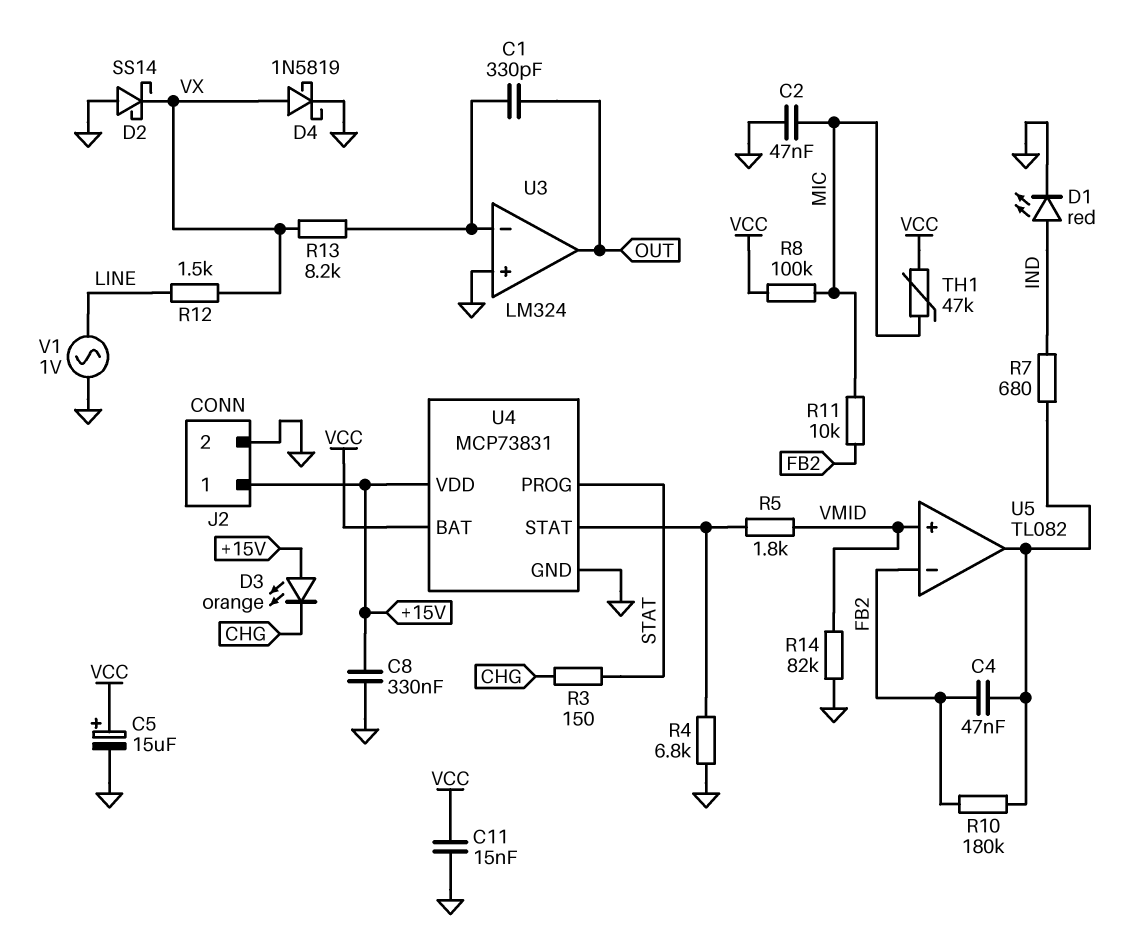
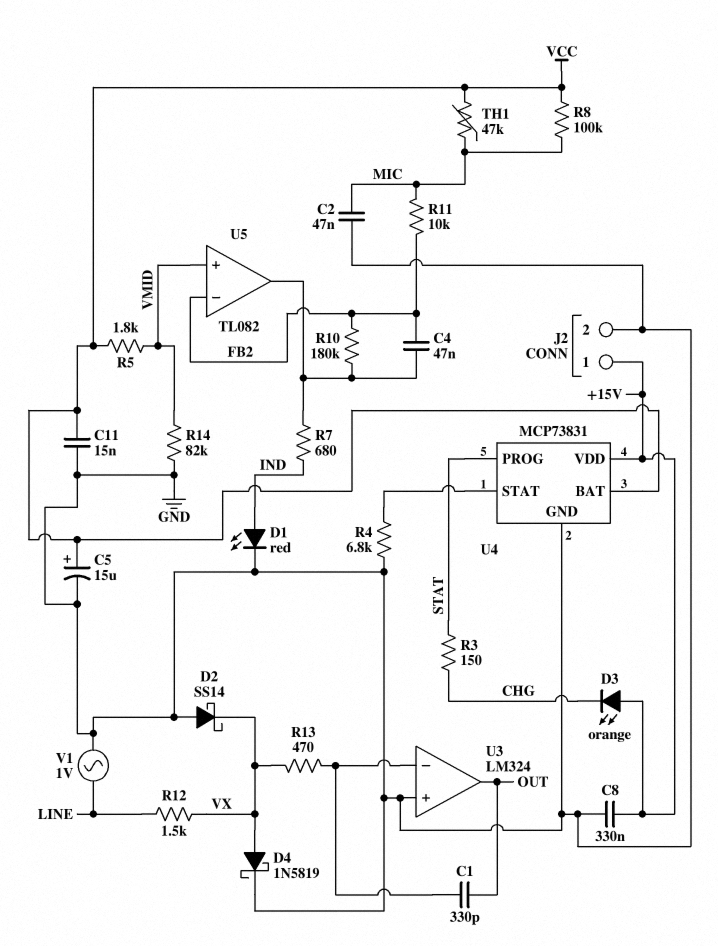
R5: 1.8k (U4/STAT, VMID) -> 1.8k (VCC, VMID)
R13: 8.2k (U3/in-, VX) -> 470 (U3/in-, VX)

